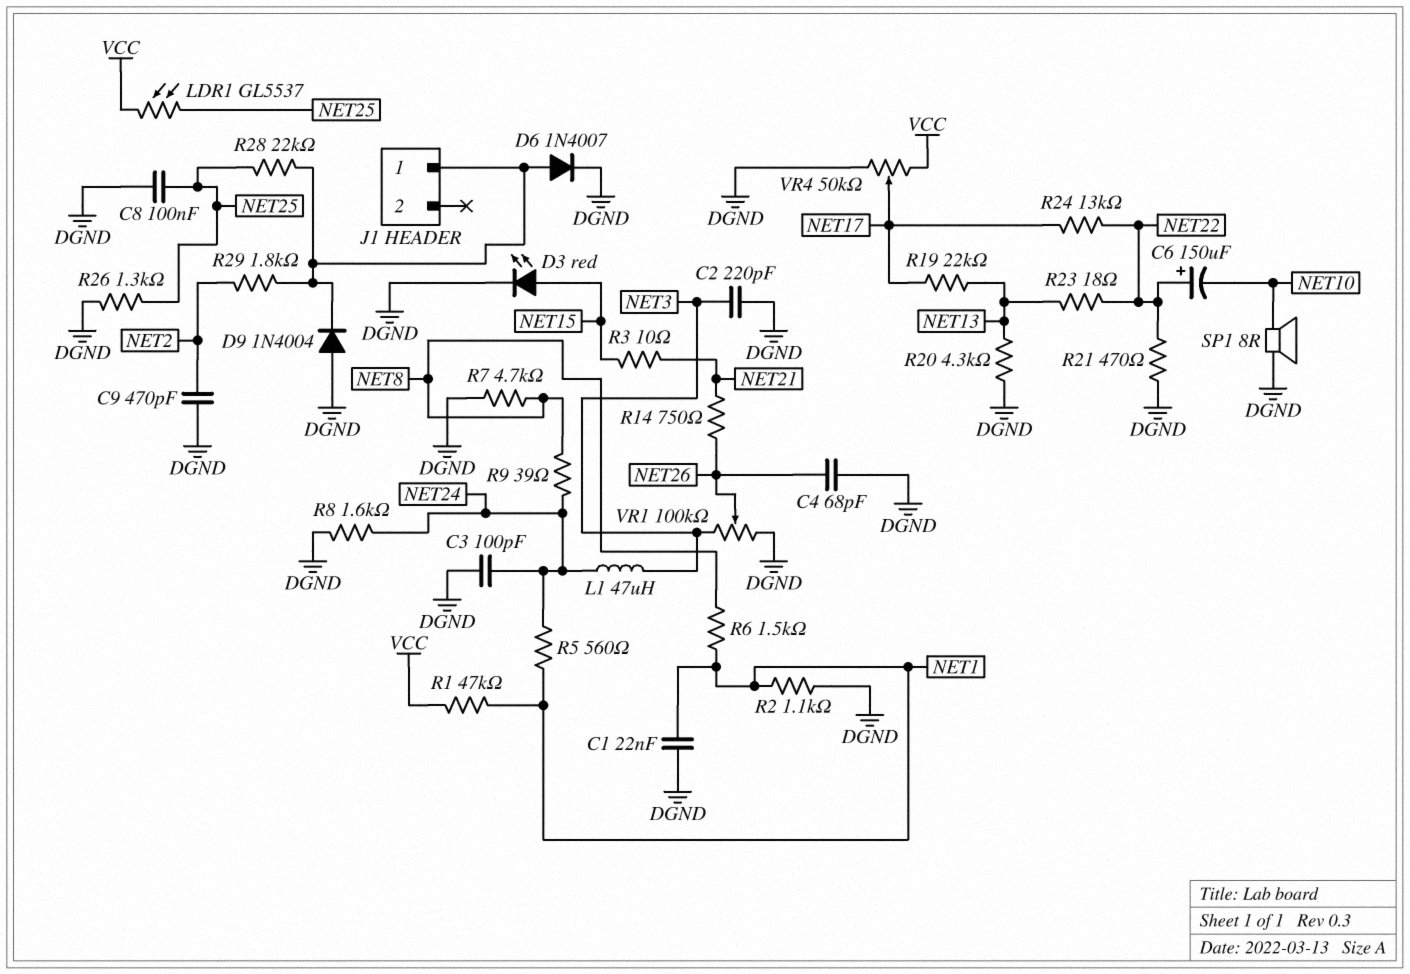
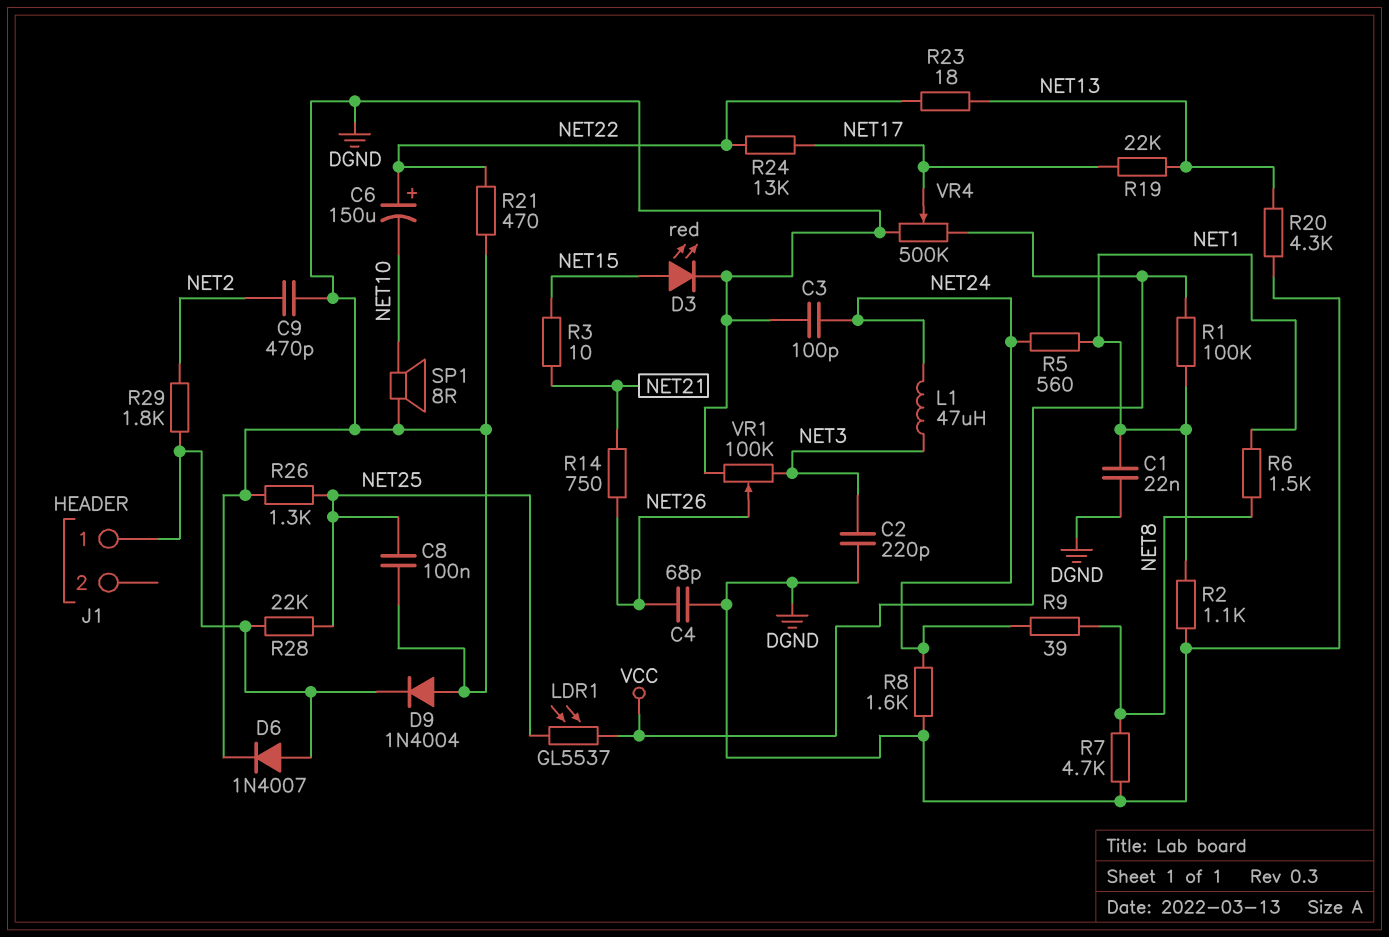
R1: 47k (NET1, VCC) -> 100k (NET1, VCC)
VR4: 50k (DGND, VCC, wiper NET17) -> 500k (DGND, VCC, wiper NET17)

